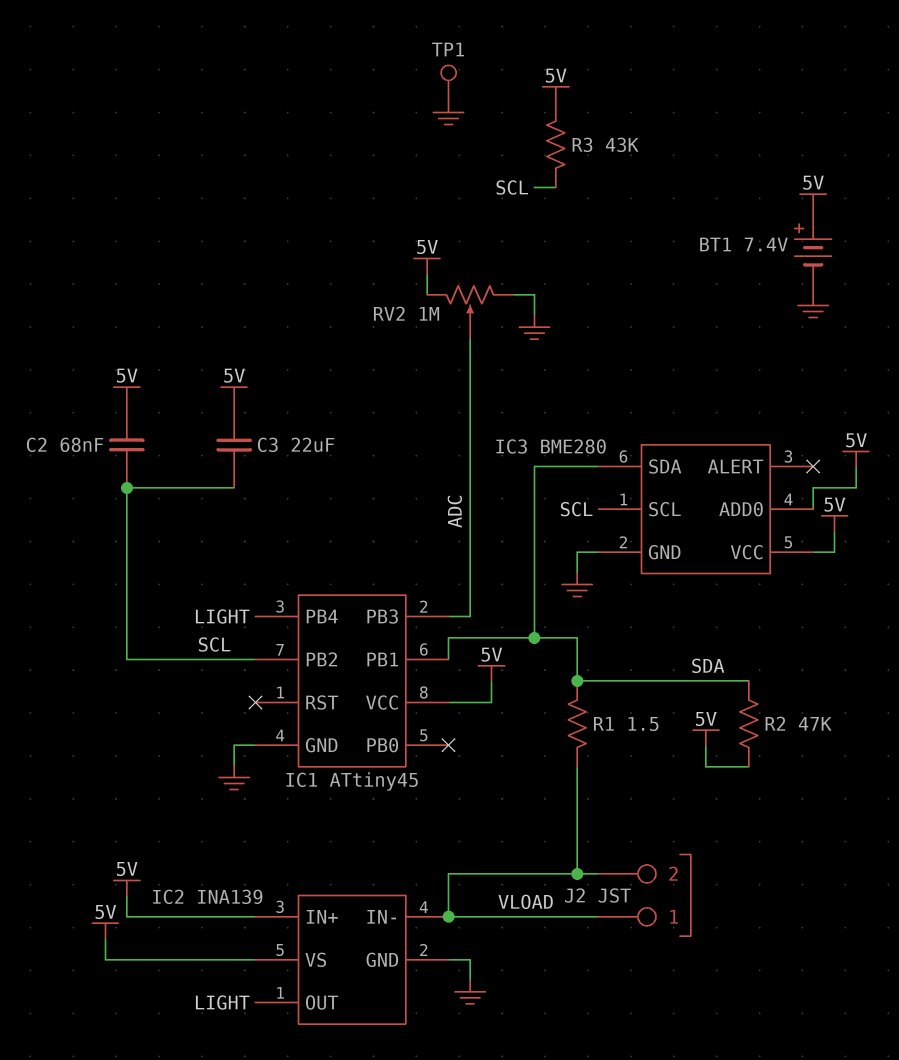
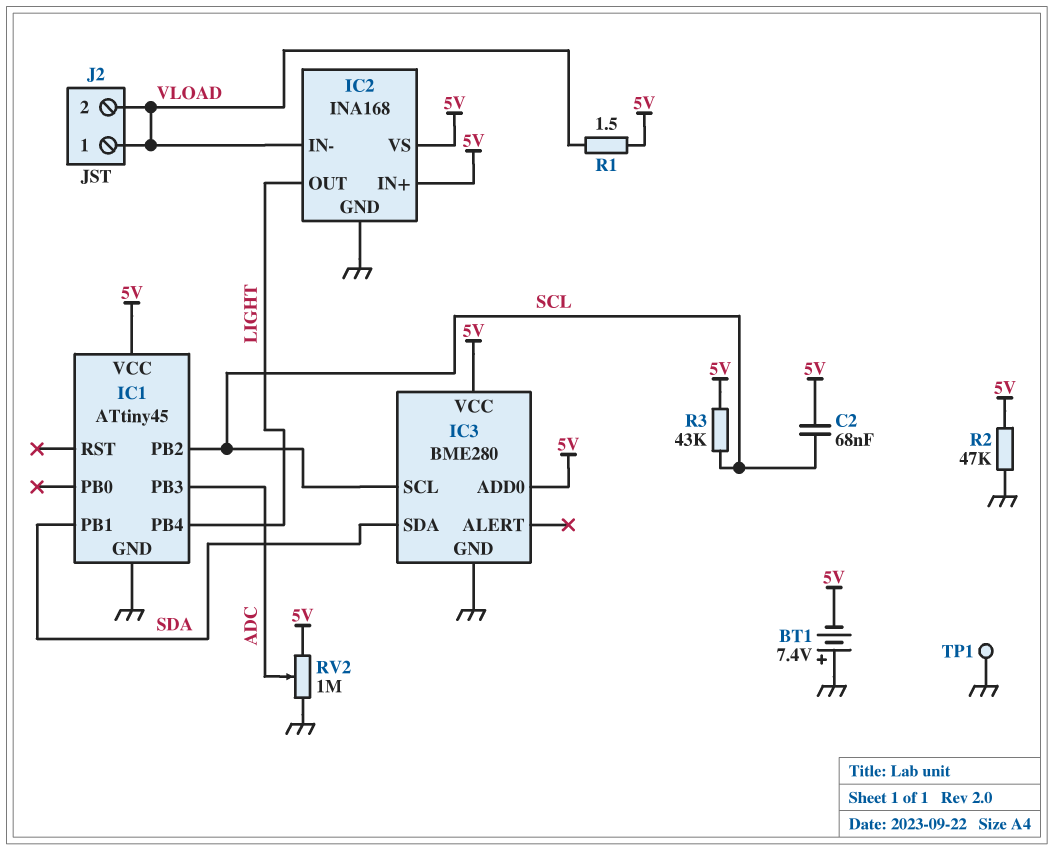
BT1: 7.4V (plus 5V, minus GND) -> 7.4V (plus GND, minus 5V)
C3: 22uF (5V, SCL) -> none
IC2: INA139 -> INA168
R1: 1.5 (SDA, VLOAD) -> 1.5 (5V, VLOAD)
R2: 47k (5V, SDA) -> 47k (5V, GND)

